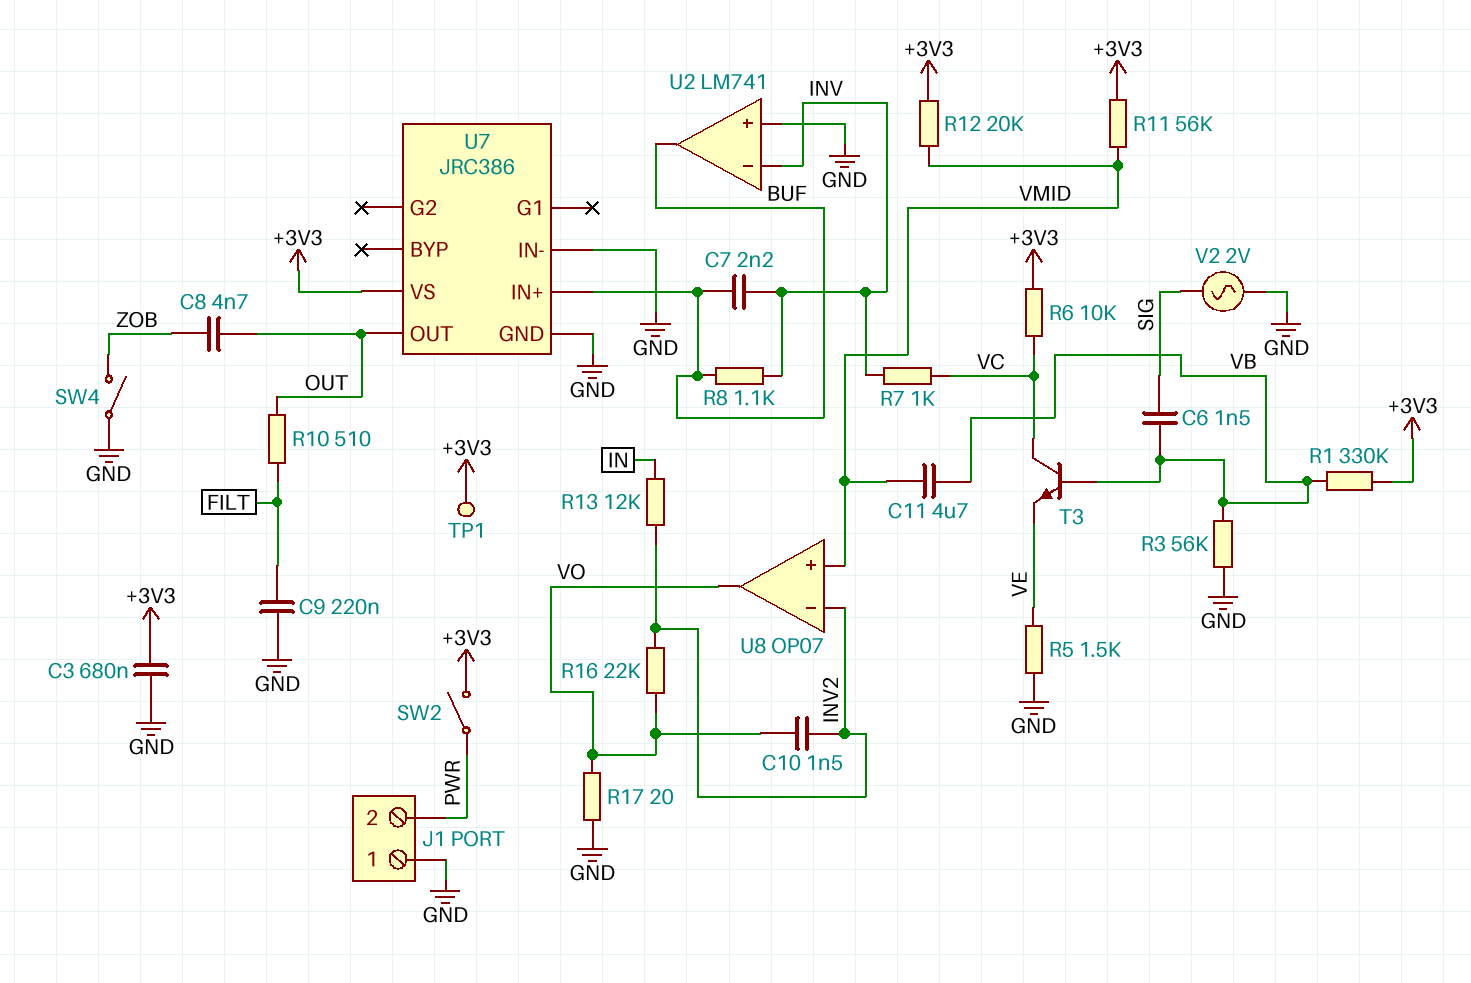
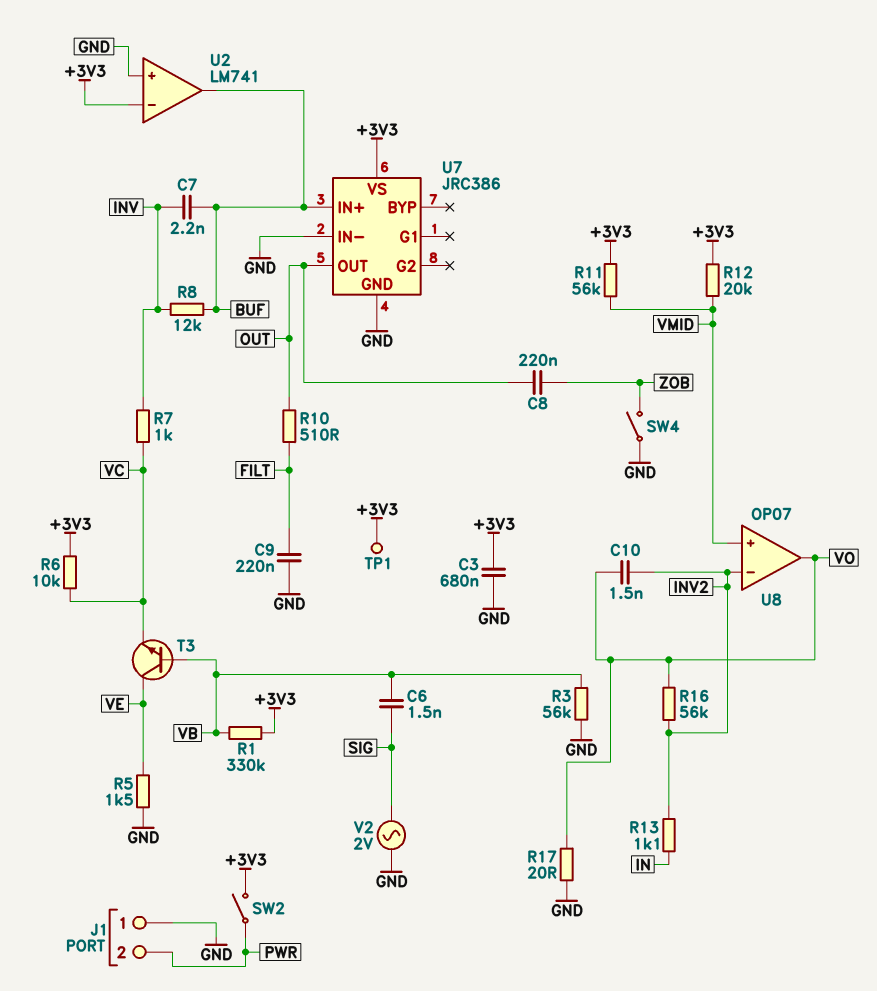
C8: 4.7nF (OUT, ZOB) -> 220nF (OUT, ZOB)
C11: 4.7uF (VB, VMID) -> none
R8: 1.1k (BUF, INV) -> 12k (BUF, INV)
R13: 12k (IN, INV2) -> 1.1k (IN, INV2)
R16: 22k (INV2, VO) -> 56k (INV2, VO)
T3: NPN (B VB, C VC, E VE) -> NPN (B VB, C VE, E VC)
U2 pin in-: INV -> +3V3

